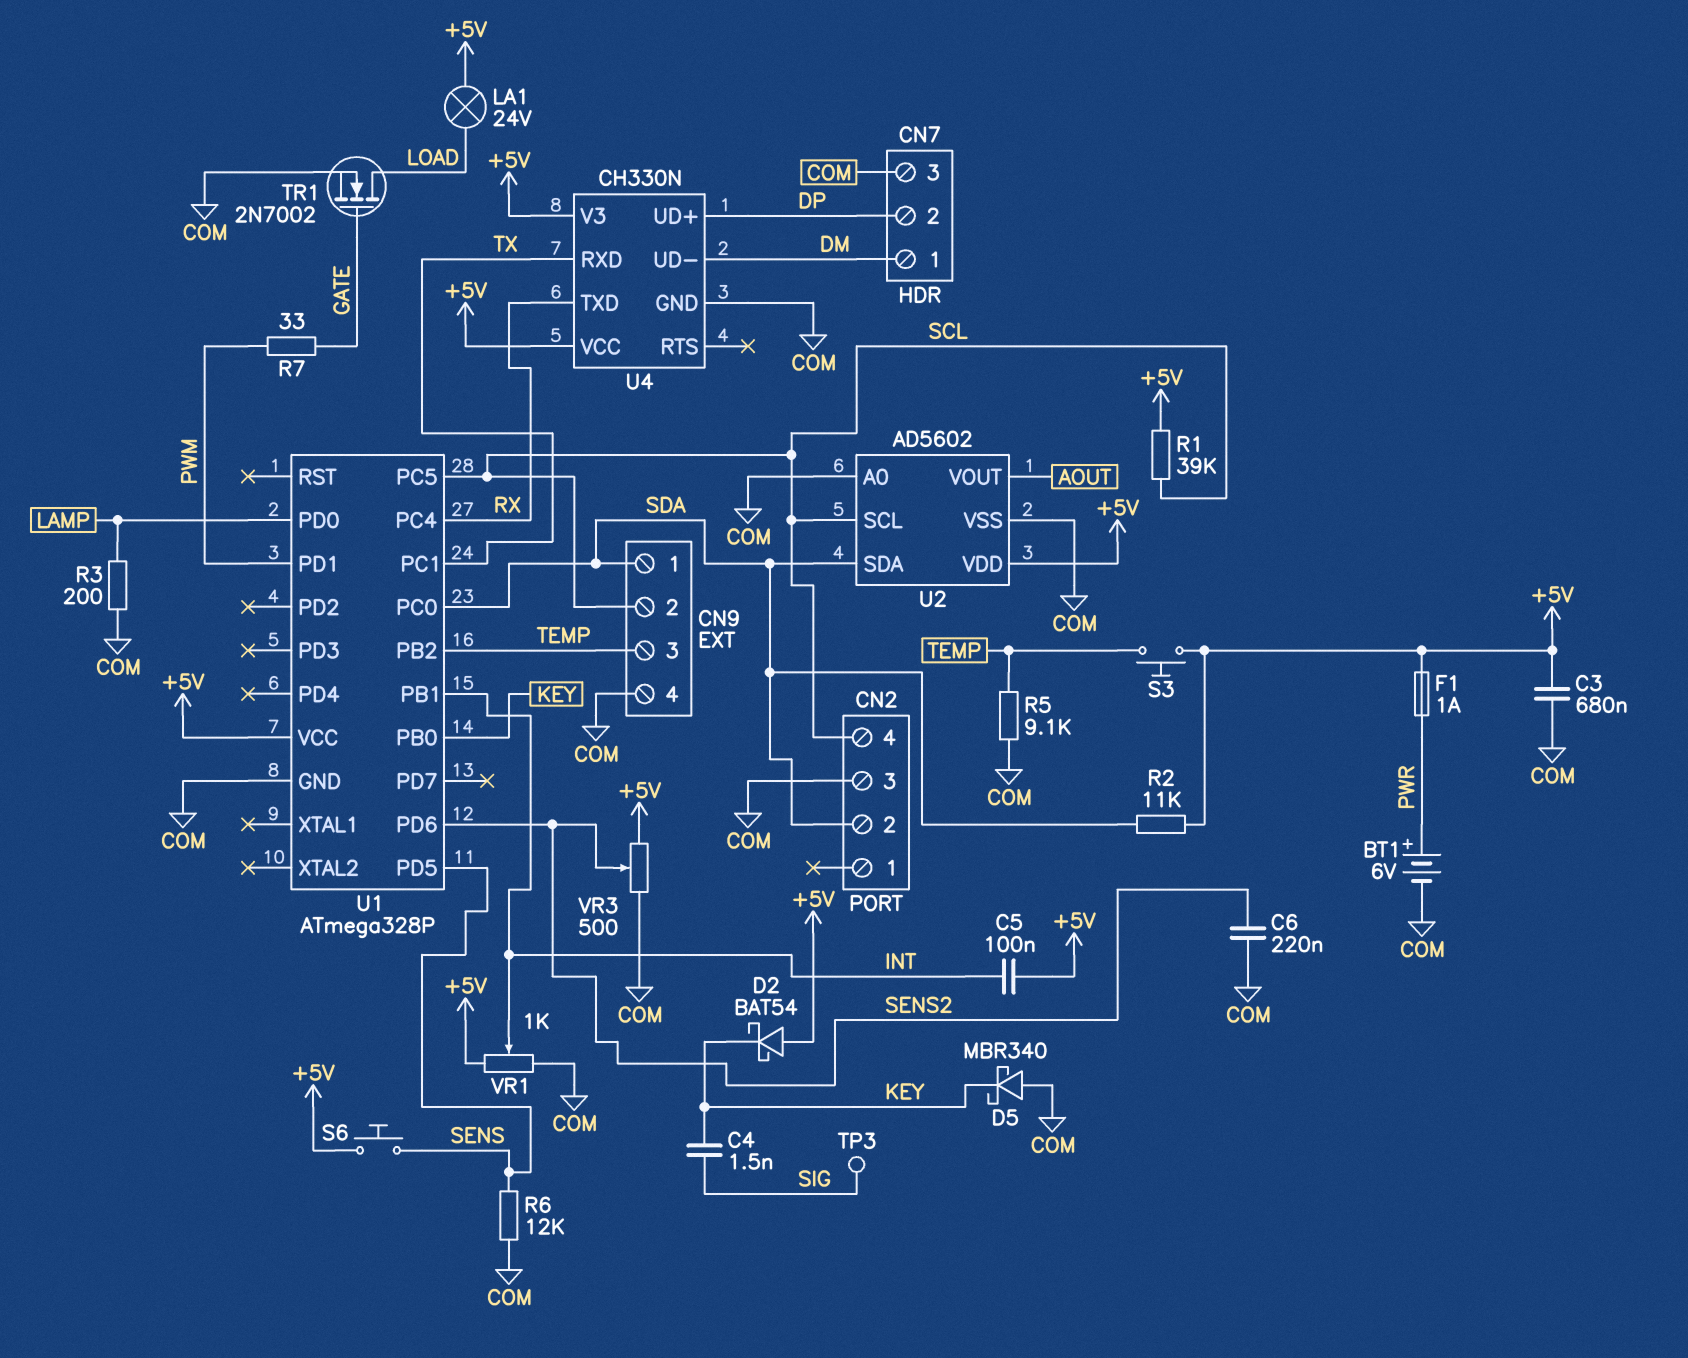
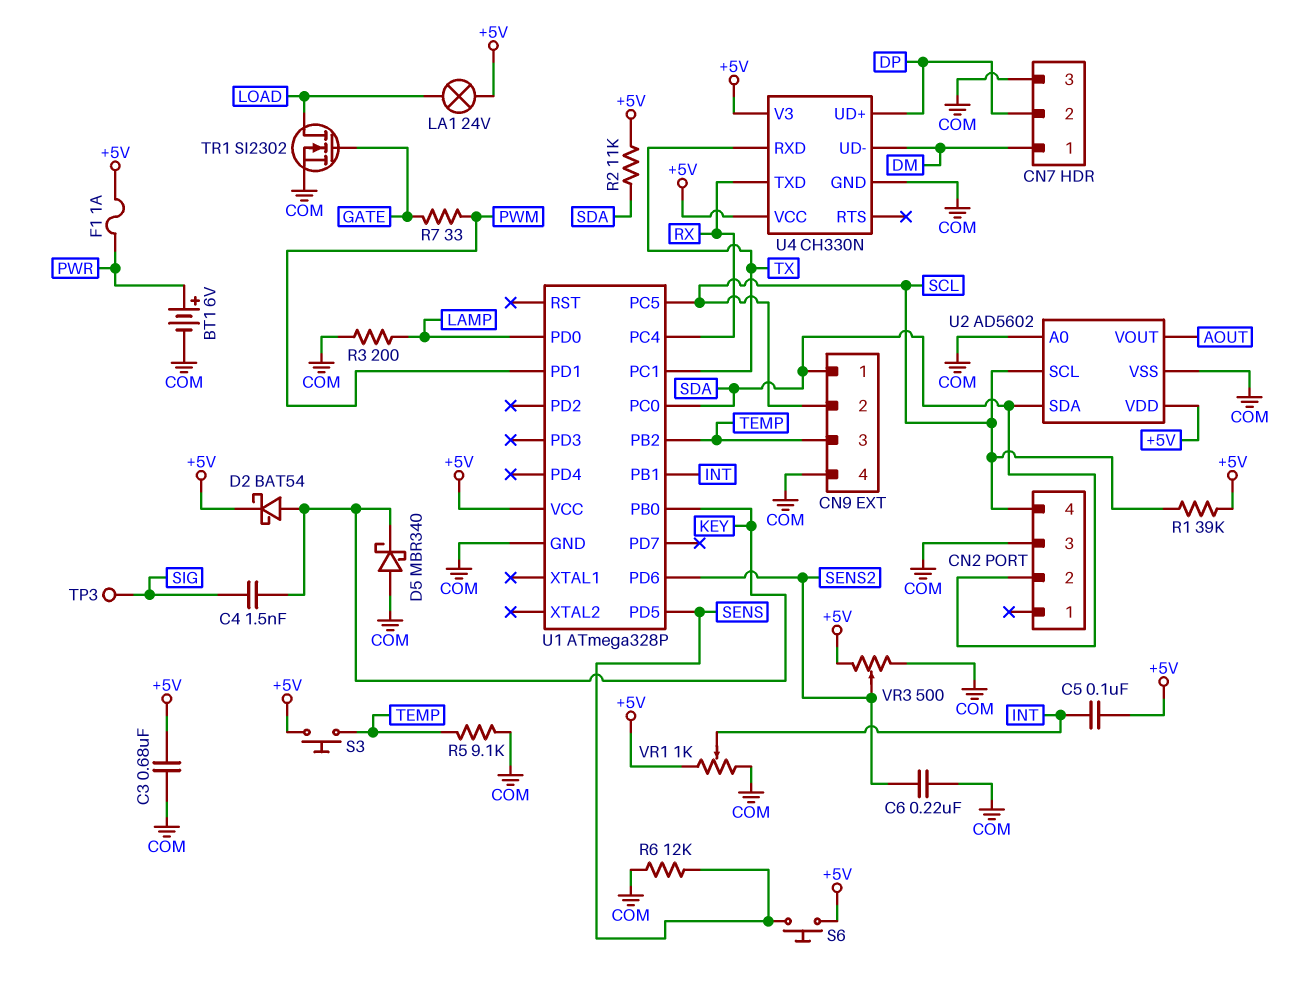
D2: schottky BAT54 (A +5V, K KEY) -> schottky BAT54 (A KEY, K +5V)
TR1: NMOS 2N7002 (G GATE, D LOAD, S COM) -> NMOS SI2302 (G GATE, D LOAD, S COM)

